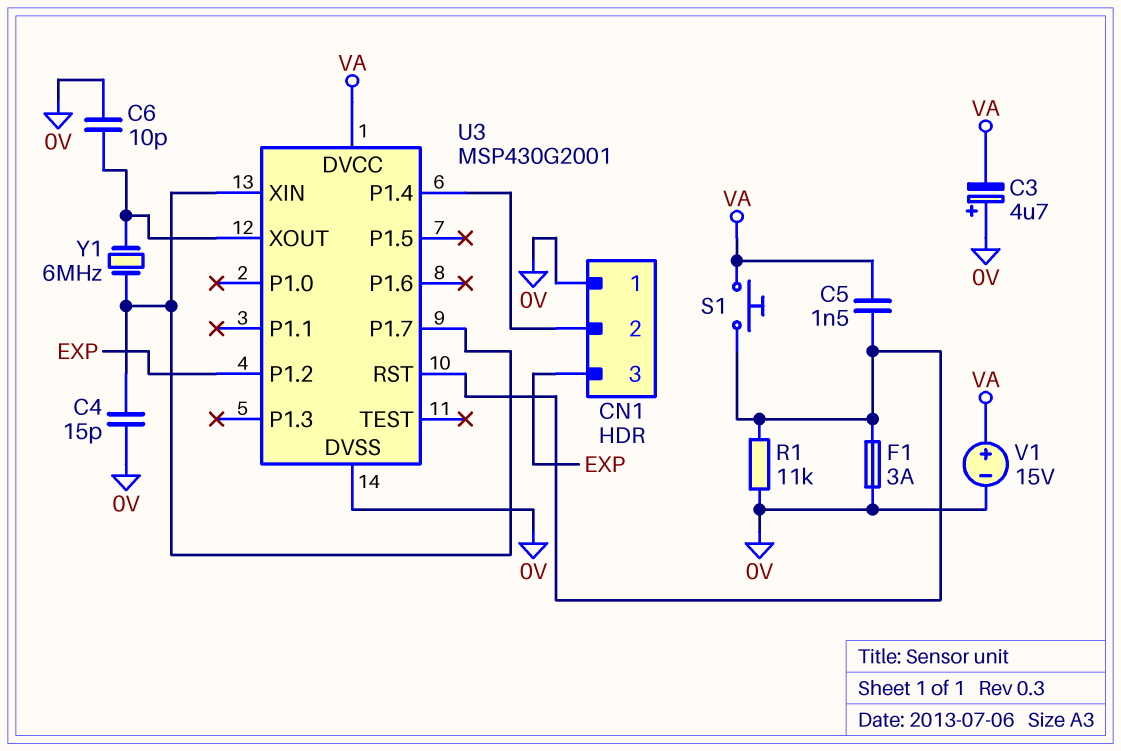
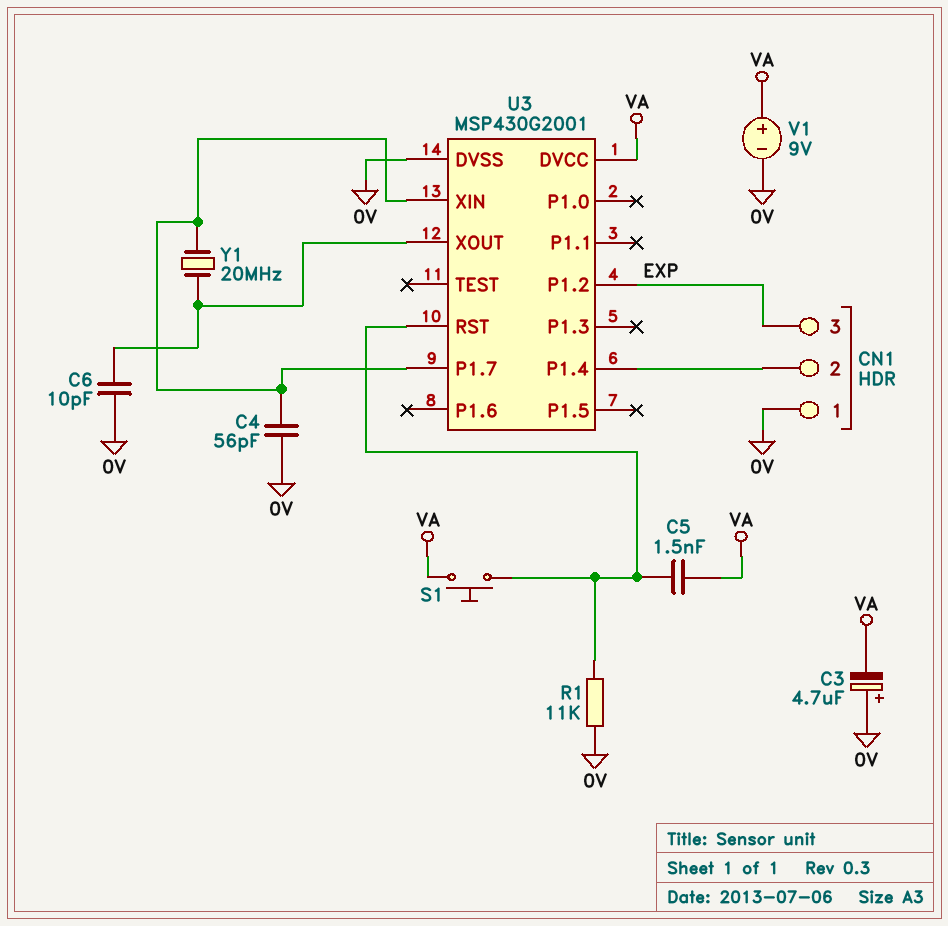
C4: 15pF (0V, U3/P1.7) -> 56pF (0V, U3/P1.7)
F1: 3A (0V, U3/RST) -> none
V1: 15V (plus VA, minus 0V) -> 9V (plus VA, minus 0V)
Y1: 6MHz (U3/P1.7, U3/XOUT) -> 20MHz (U3/P1.7, U3/XOUT)

